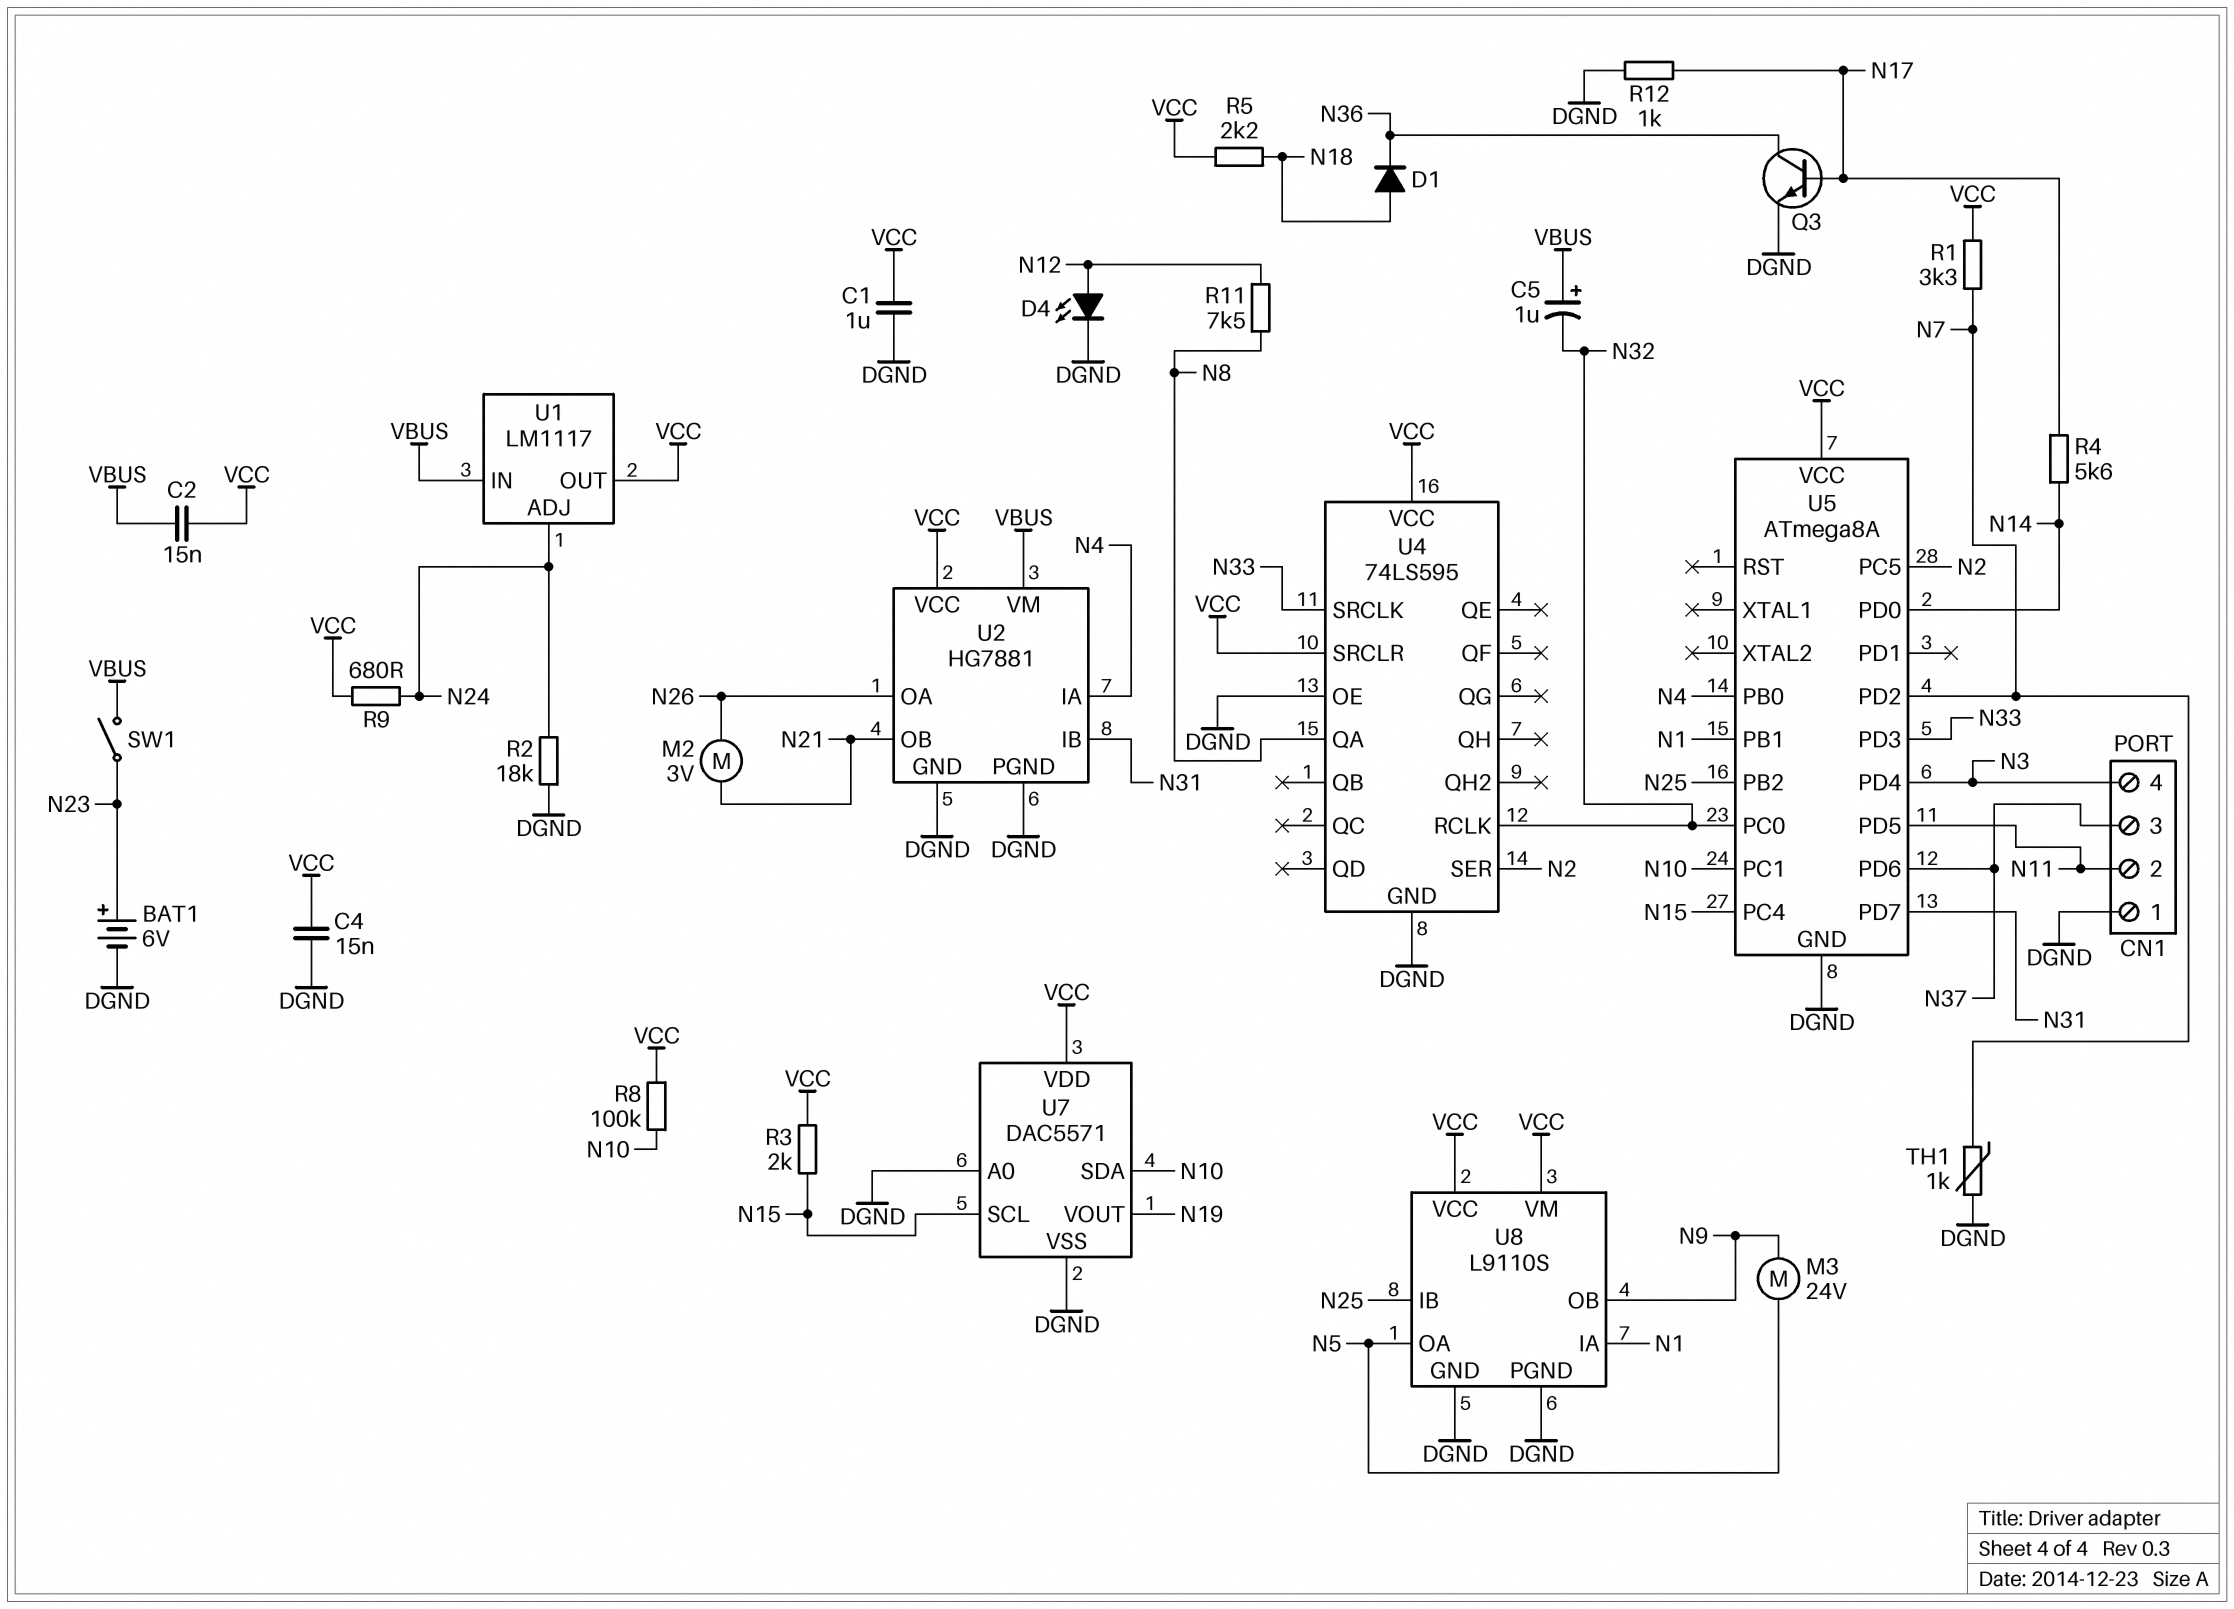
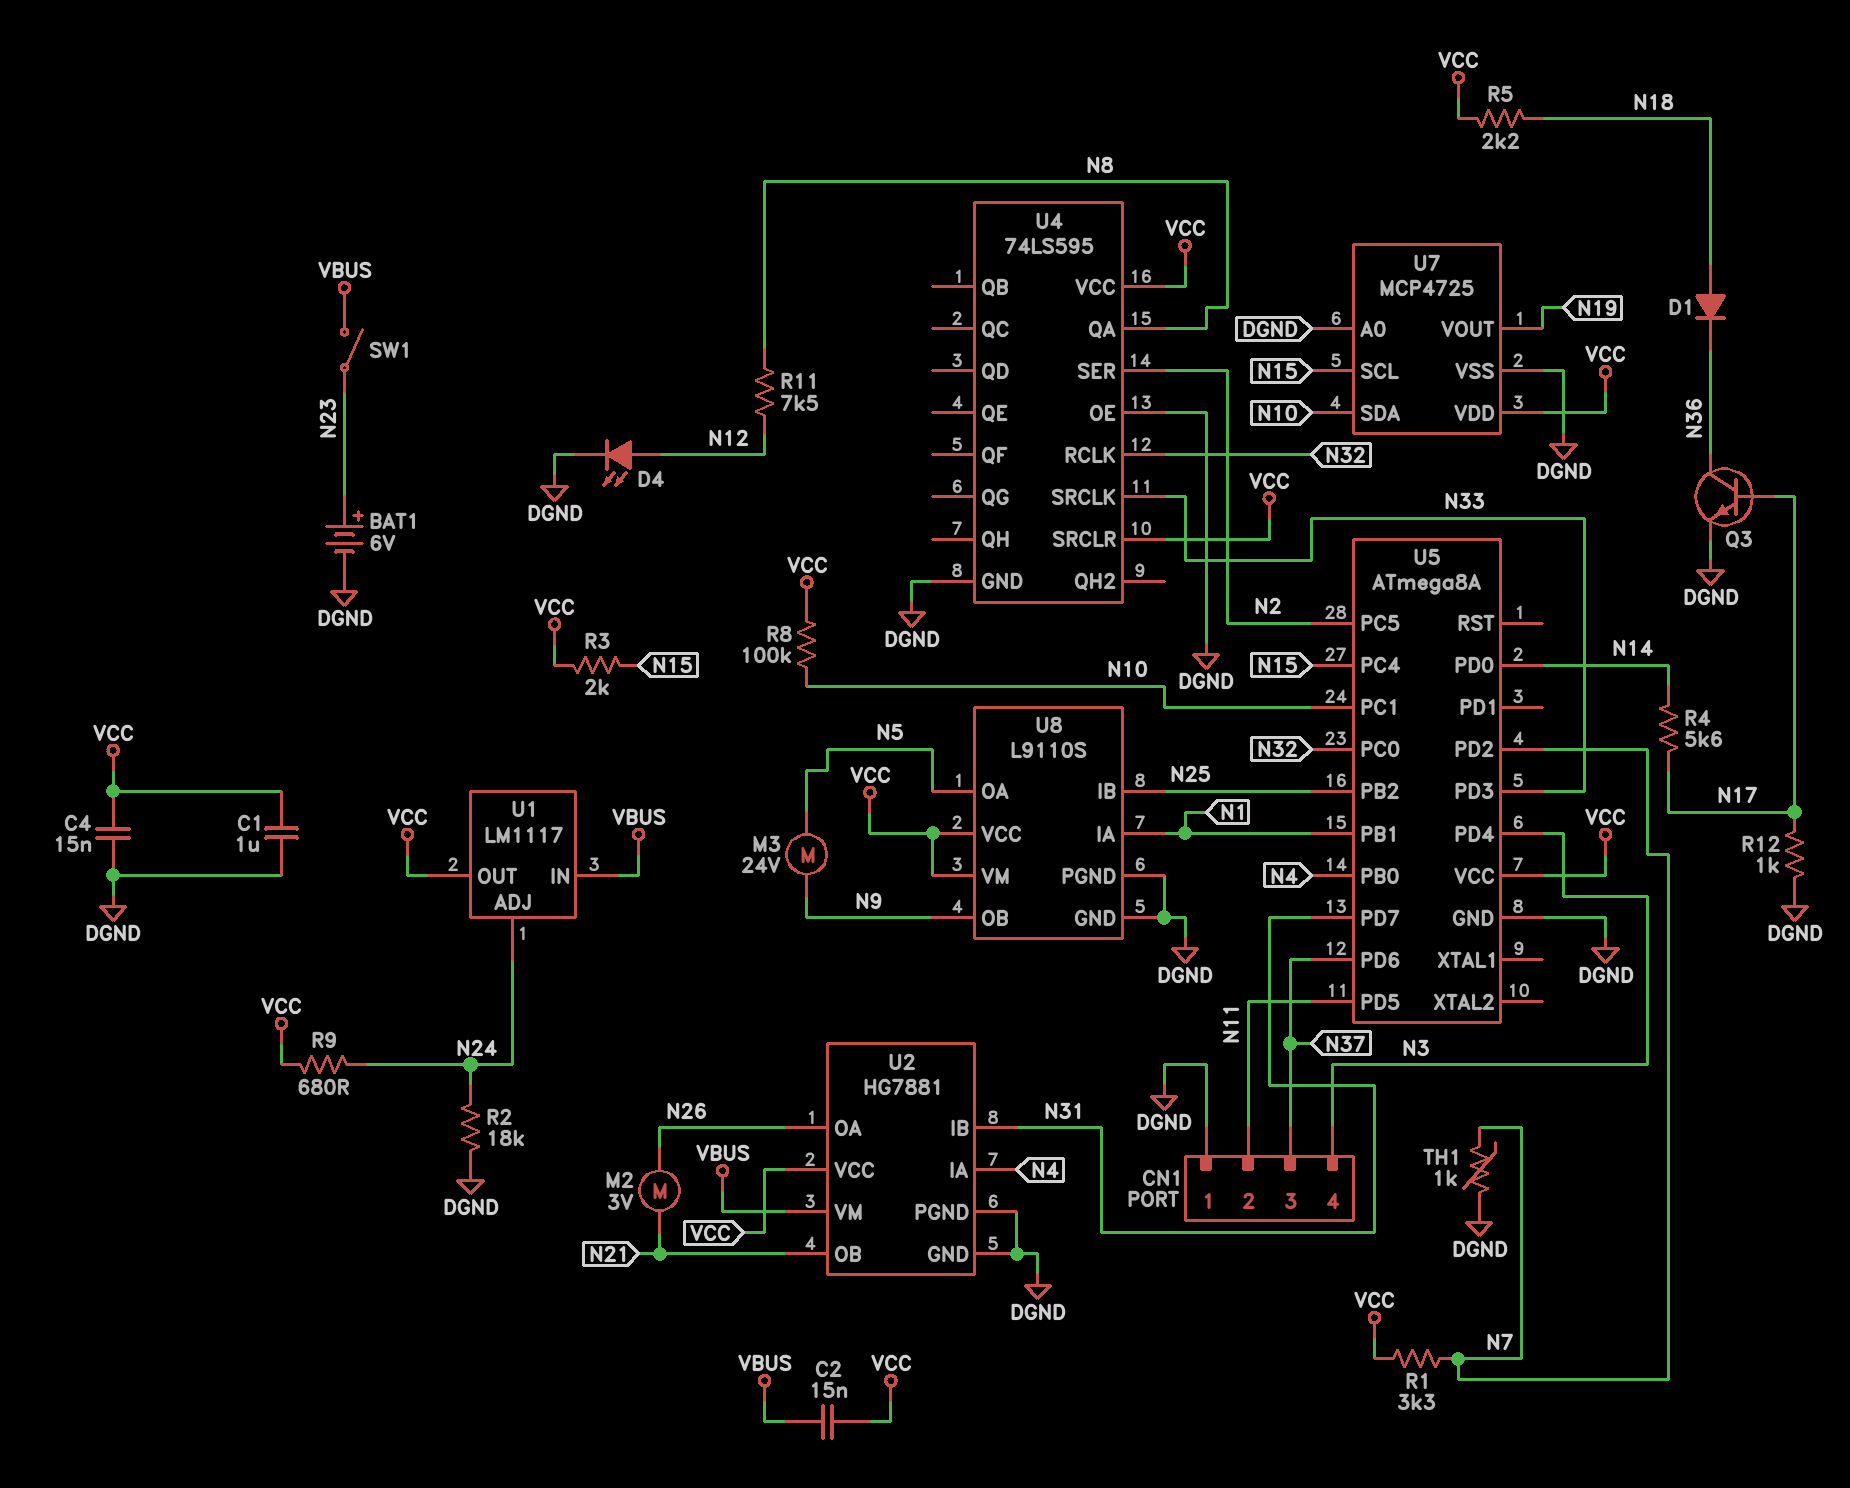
C5: 1uF (plus VBUS, minus N32) -> none
U7: DAC5571 -> MCP4725

